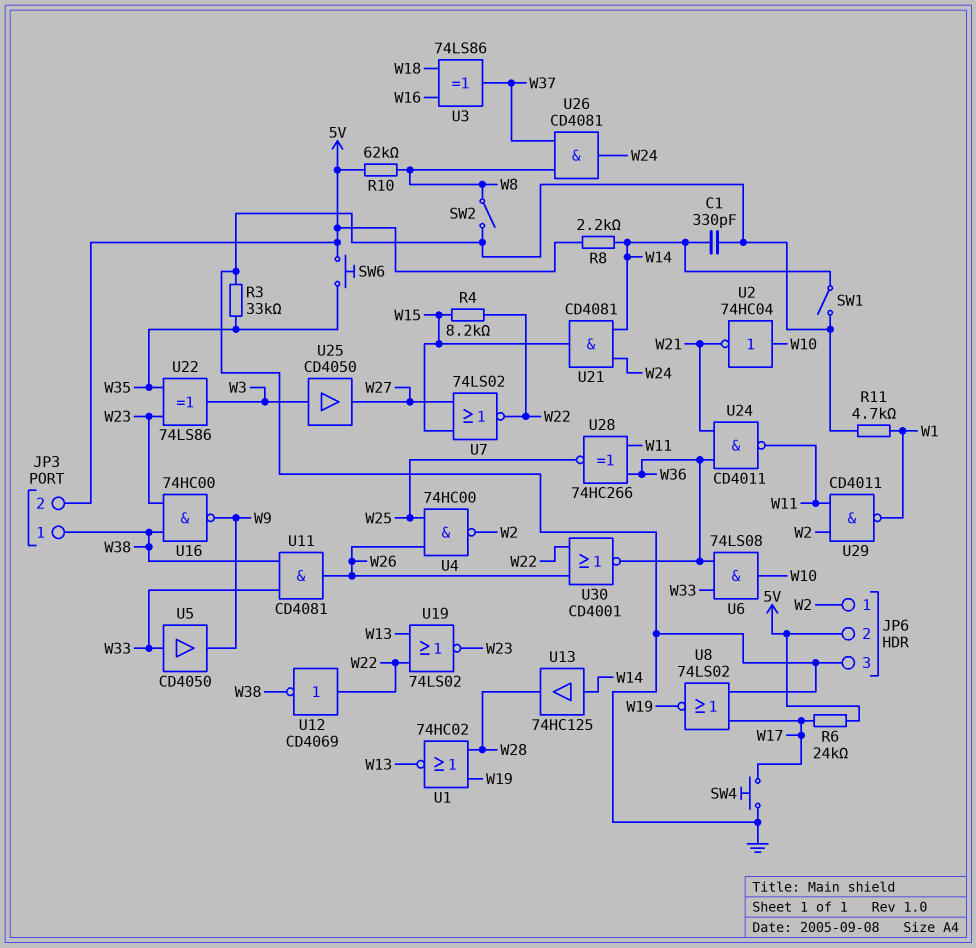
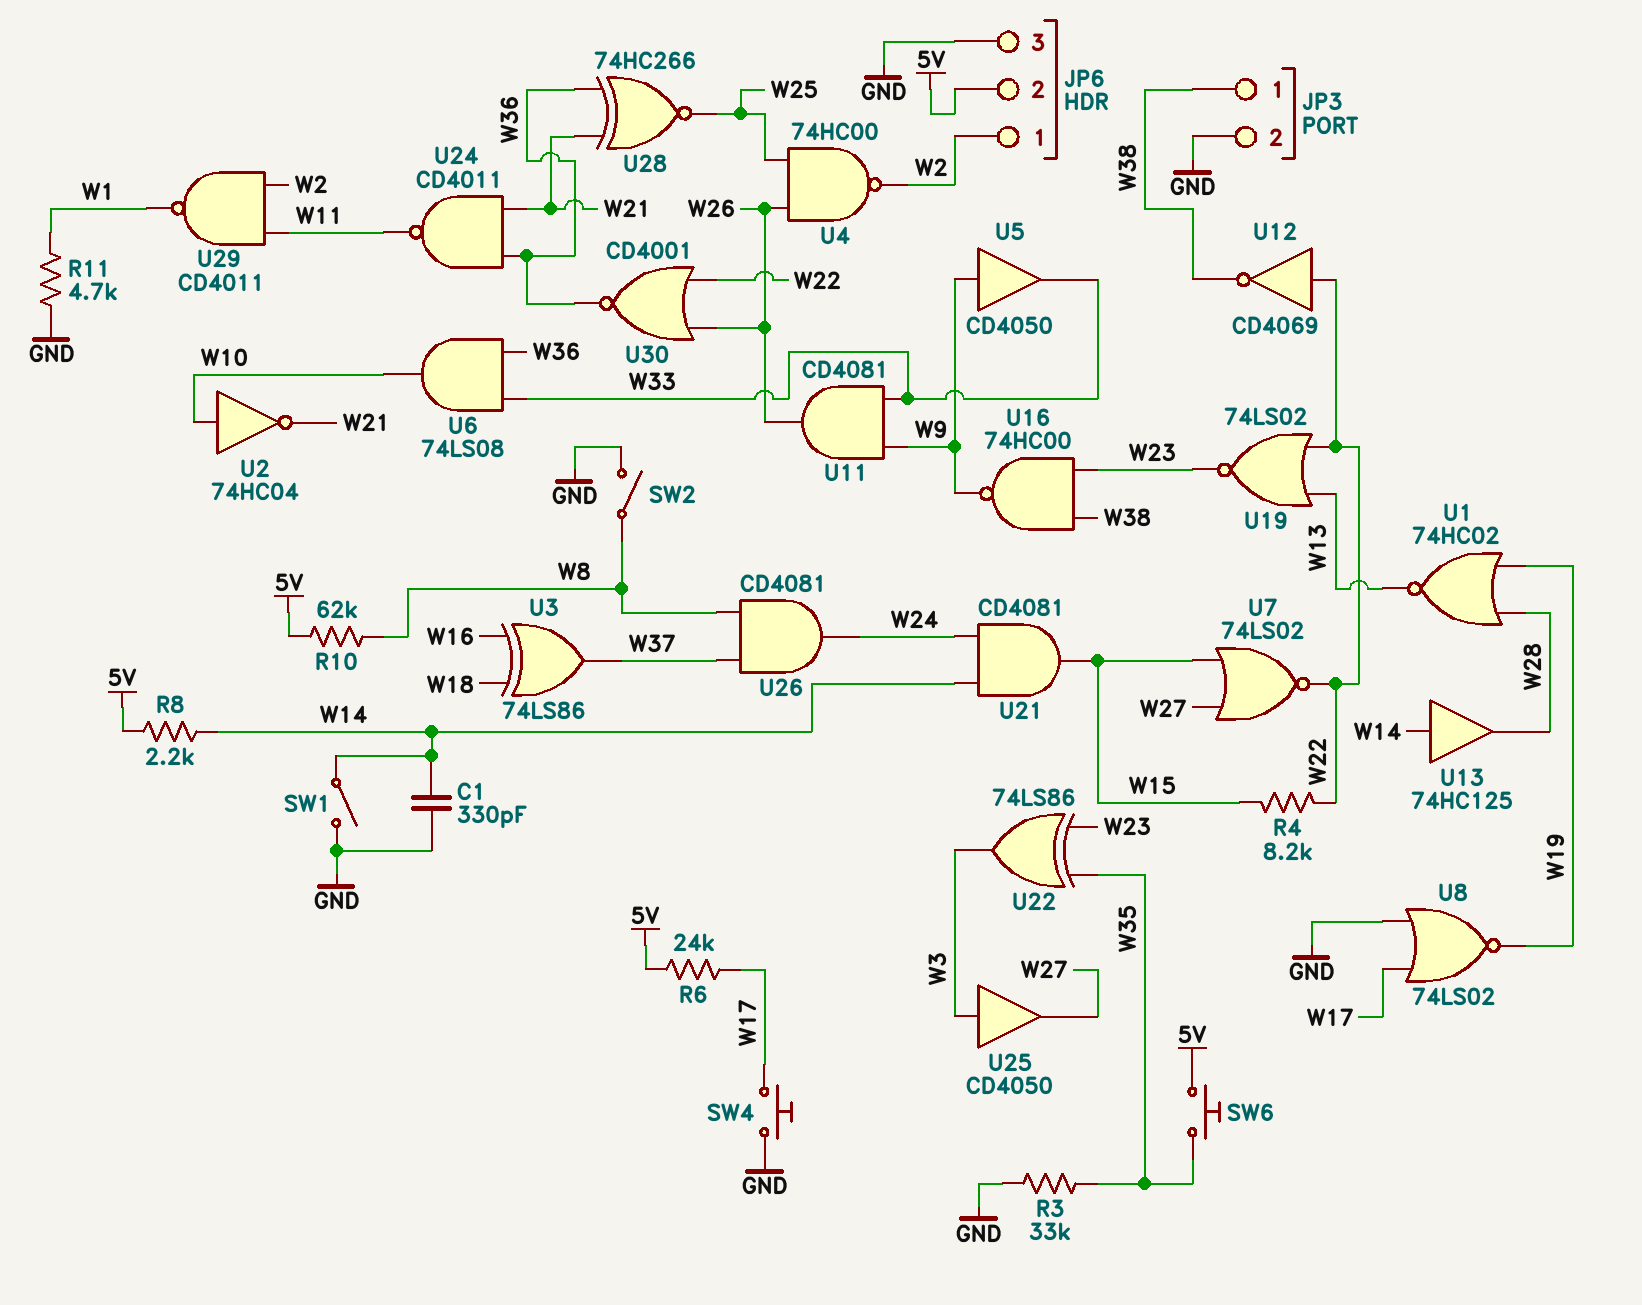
JP3 pin 2: 5V -> GND
U5: buffer CD4050 (in W33, out W9) -> buffer CD4050 (in W9, out W33)
U11: AND CD4081 (in W33, in W38, out W26) -> AND CD4081 (in W9, in W33, out W26)
U28: XNOR 74HC266 (in W11, in W36, out W25) -> XNOR 74HC266 (in W21, in W36, out W25)

